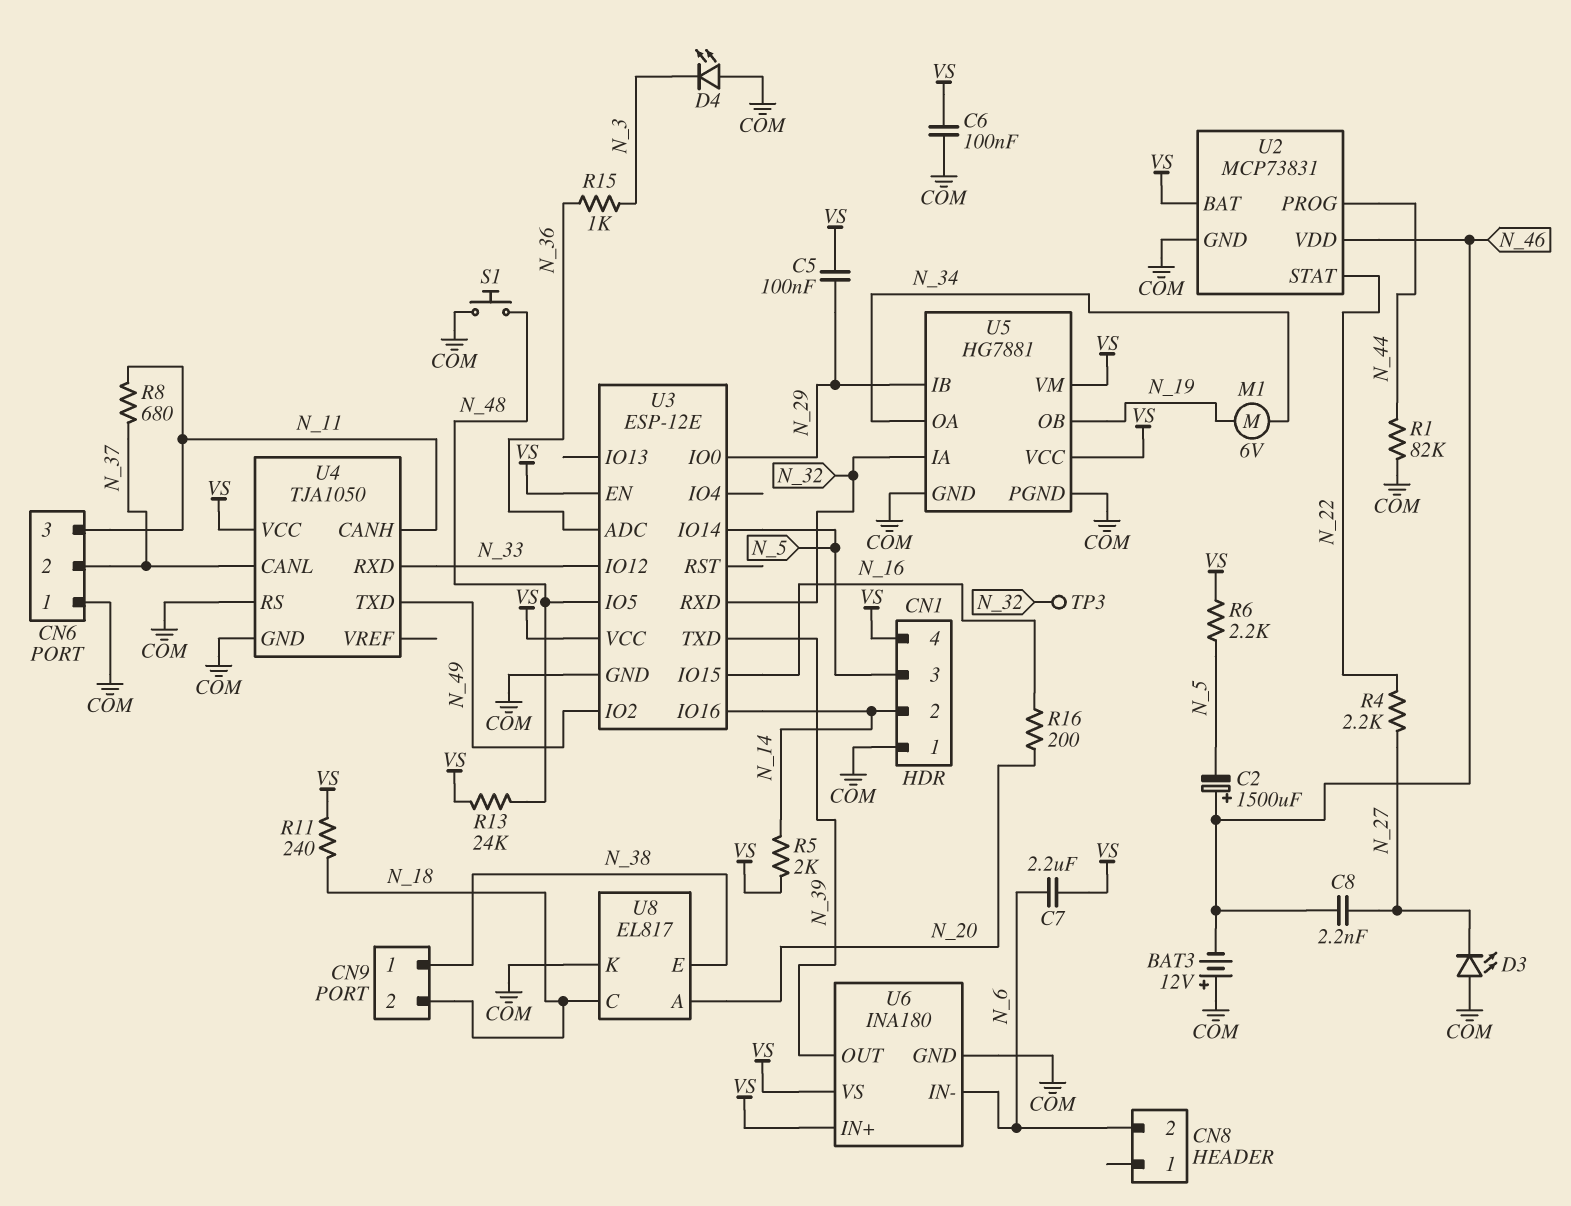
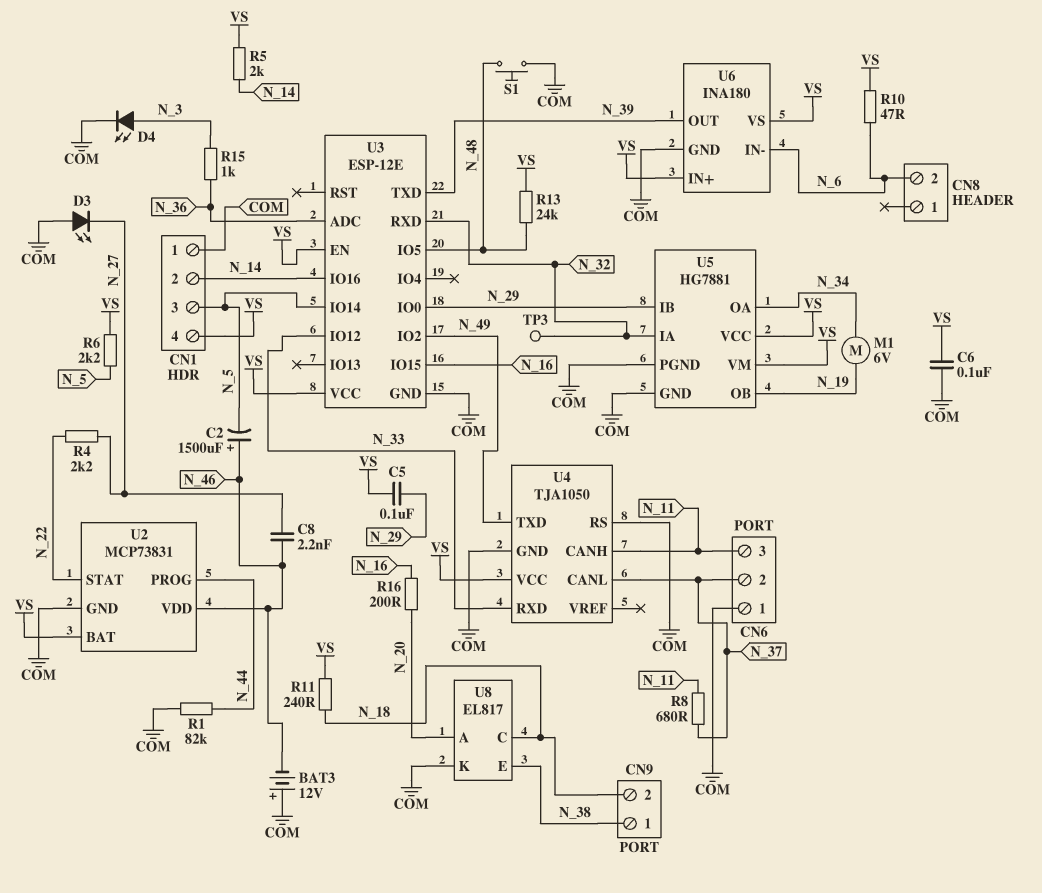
C7: 2.2uF (N_6, VS) -> none
D4: LED (A COM, K N_3) -> LED (A N_3, K COM)
R10: none -> 47 (N_6, VS)

